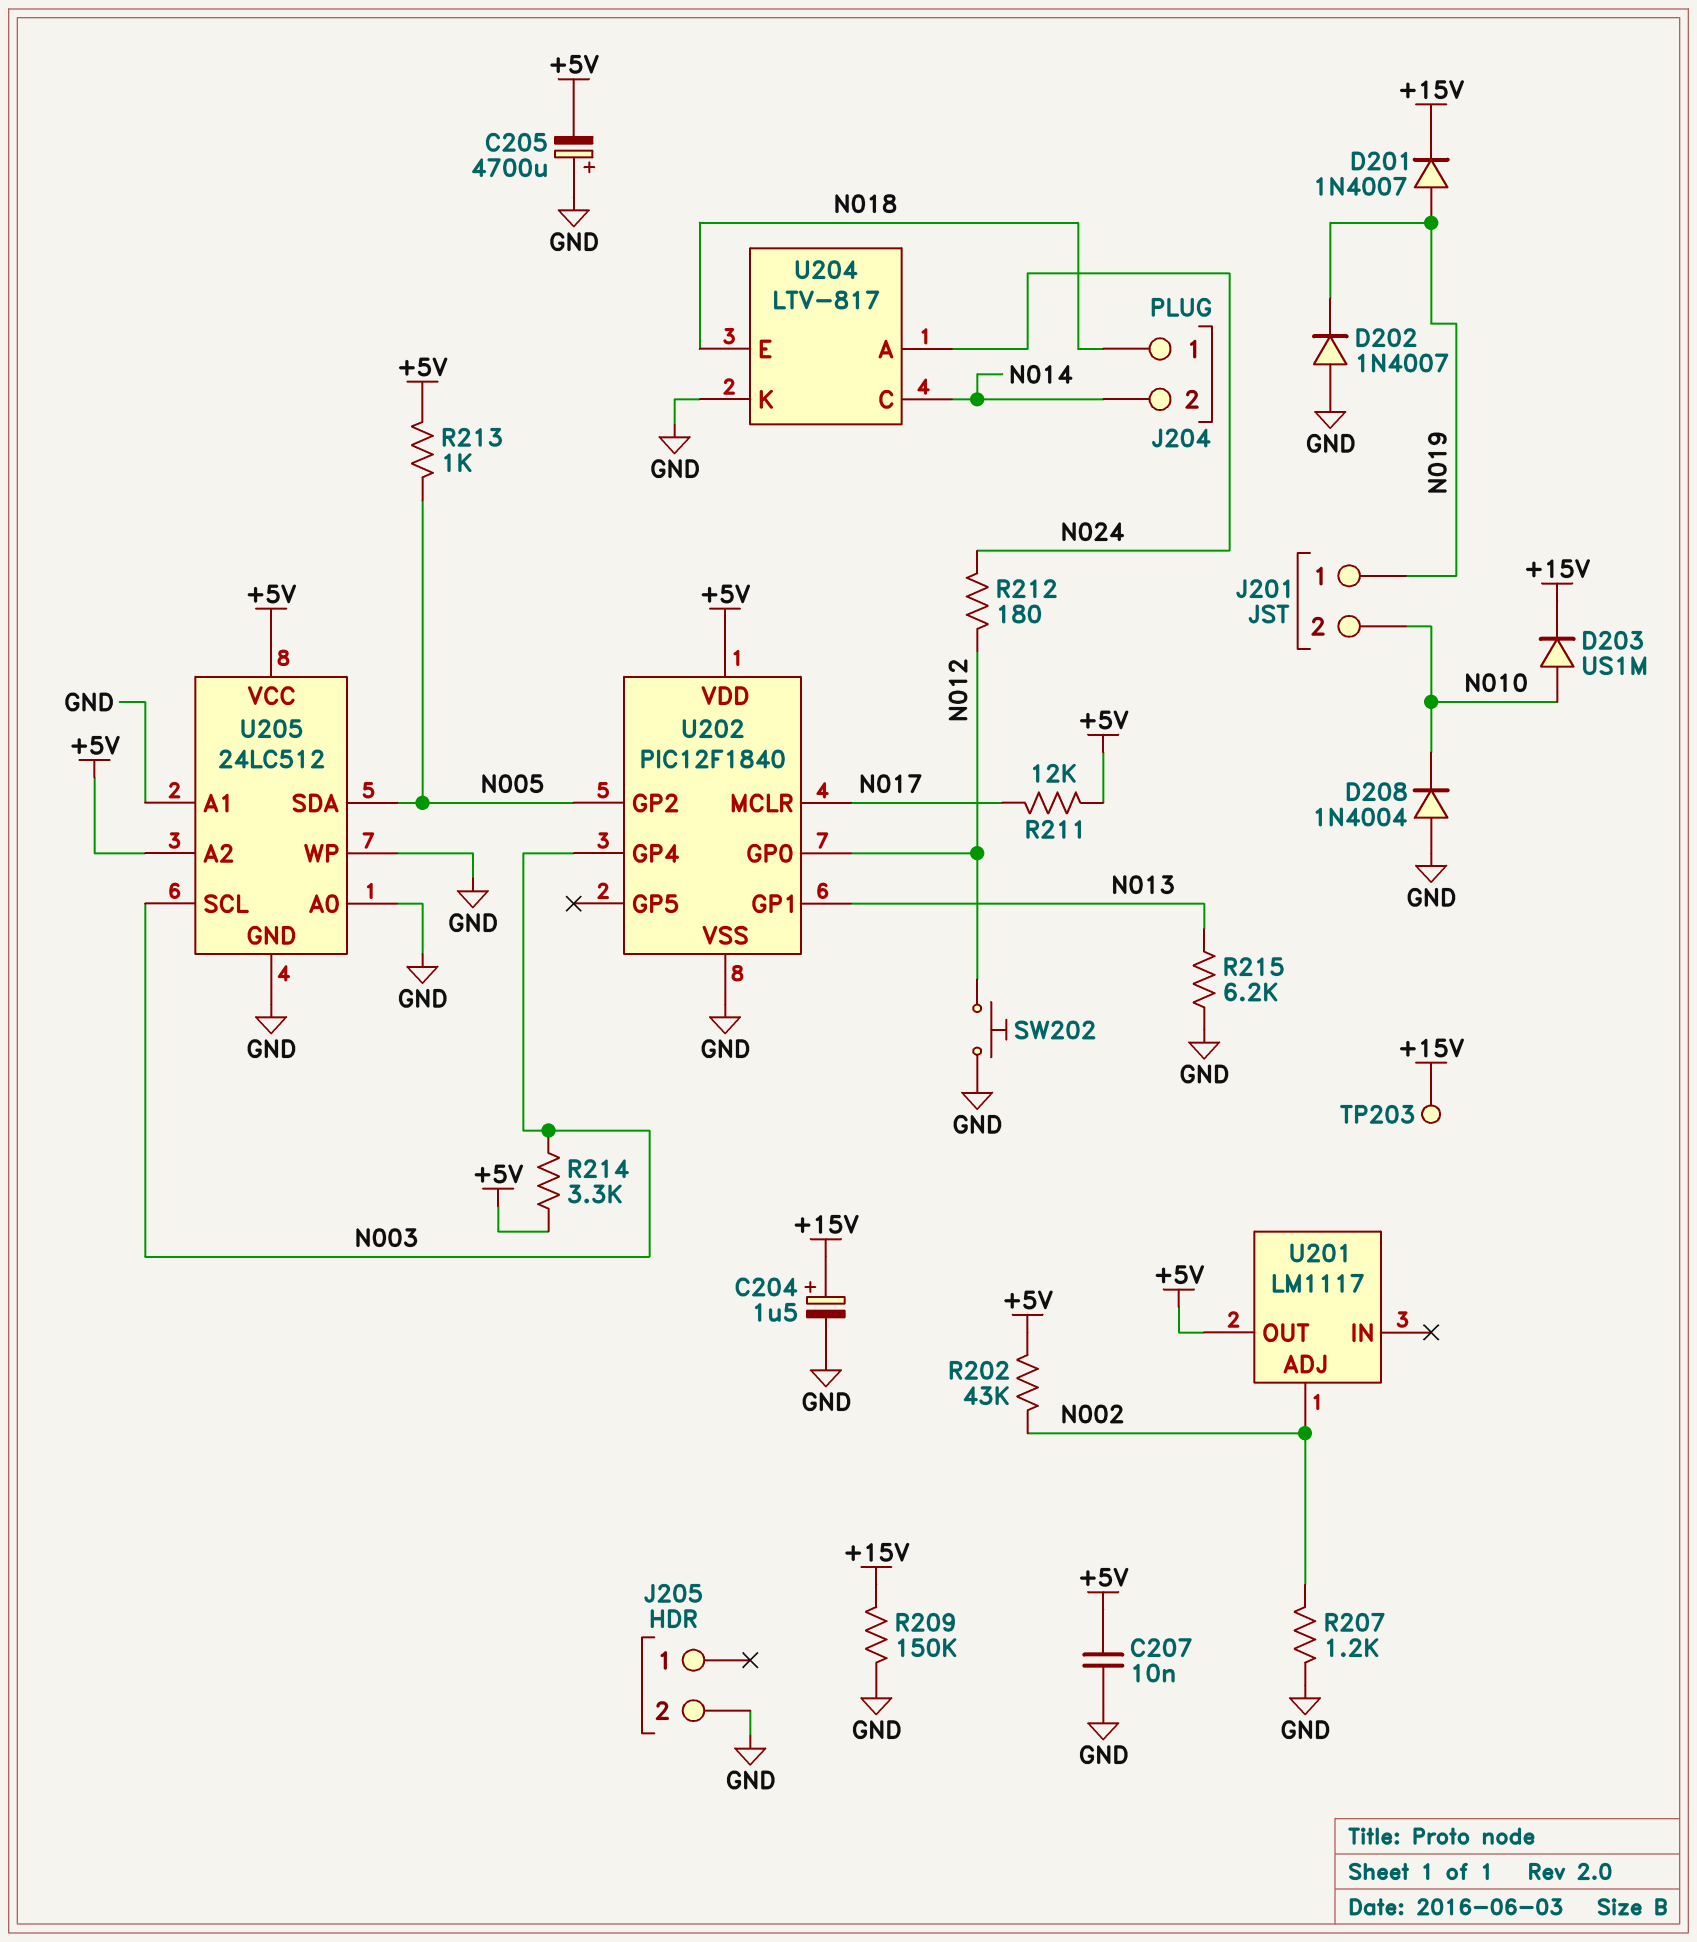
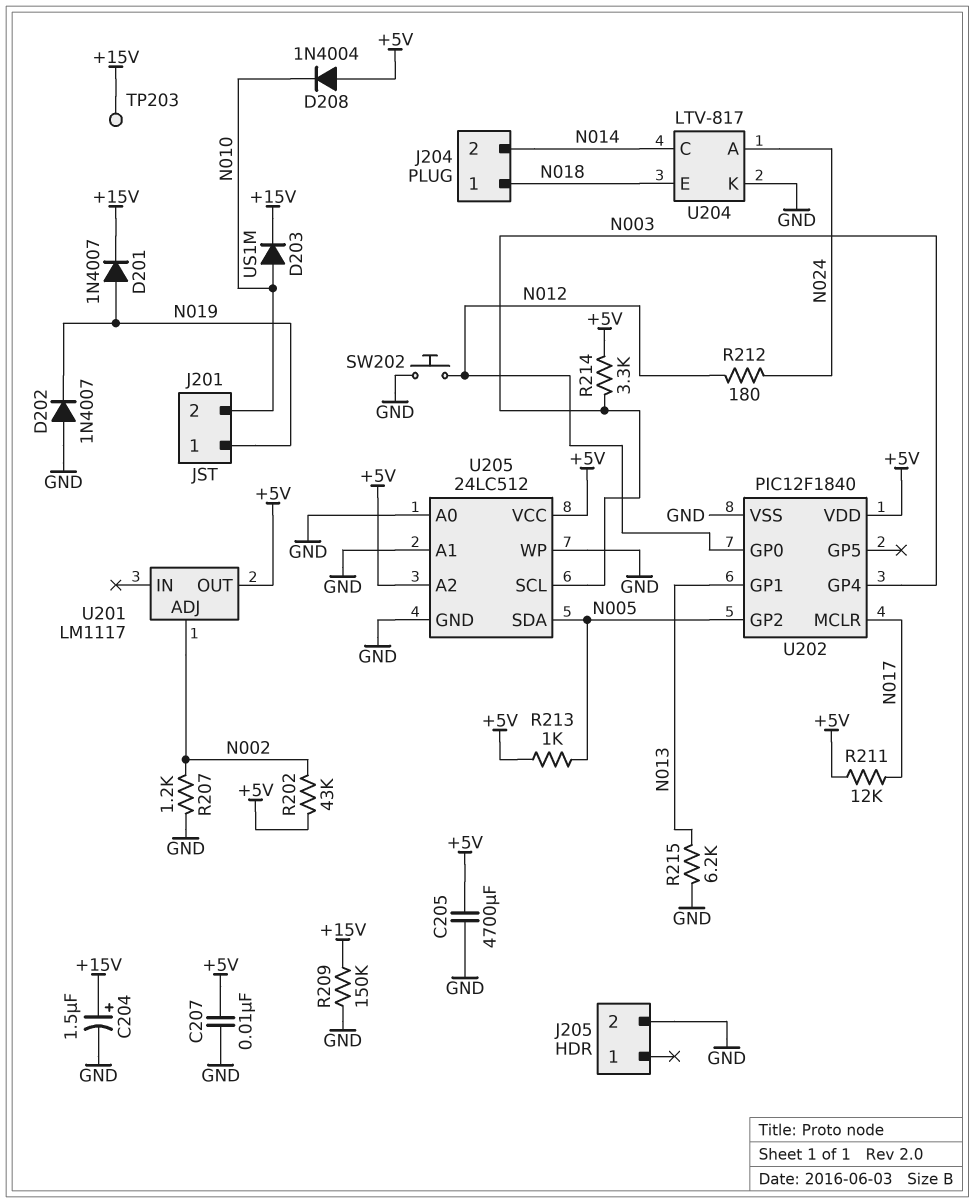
C205: 4700uF (plus GND, minus +5V) -> 4700uF (+5V, GND)
D208: diode 1N4004 (A GND, K N010) -> diode 1N4004 (A +5V, K N010)

